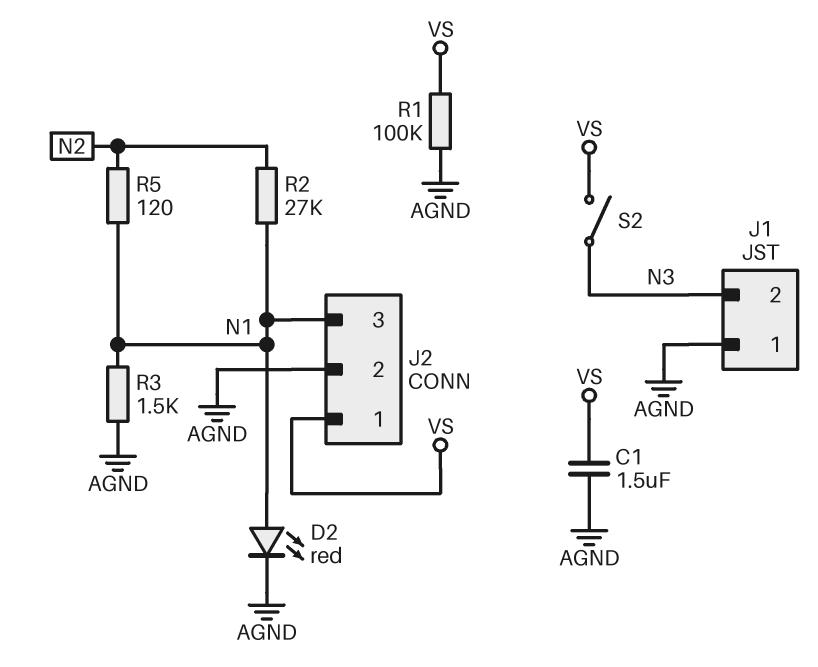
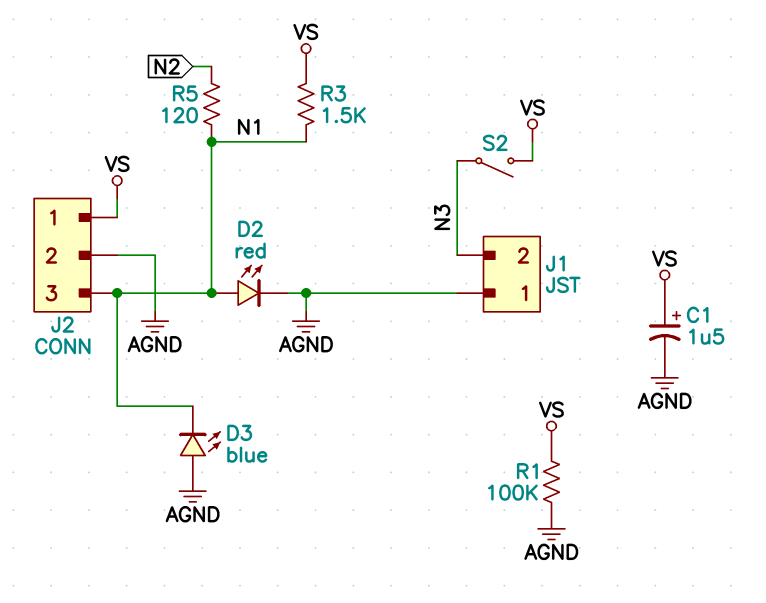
C1: 1.5uF (AGND, VS) -> 1.5uF (plus VS, minus AGND)
D3: none -> LED blue (A AGND, K N1)
R2: 27k (N1, N2) -> none
R3: 1.5k (AGND, N1) -> 1.5k (N1, VS)

